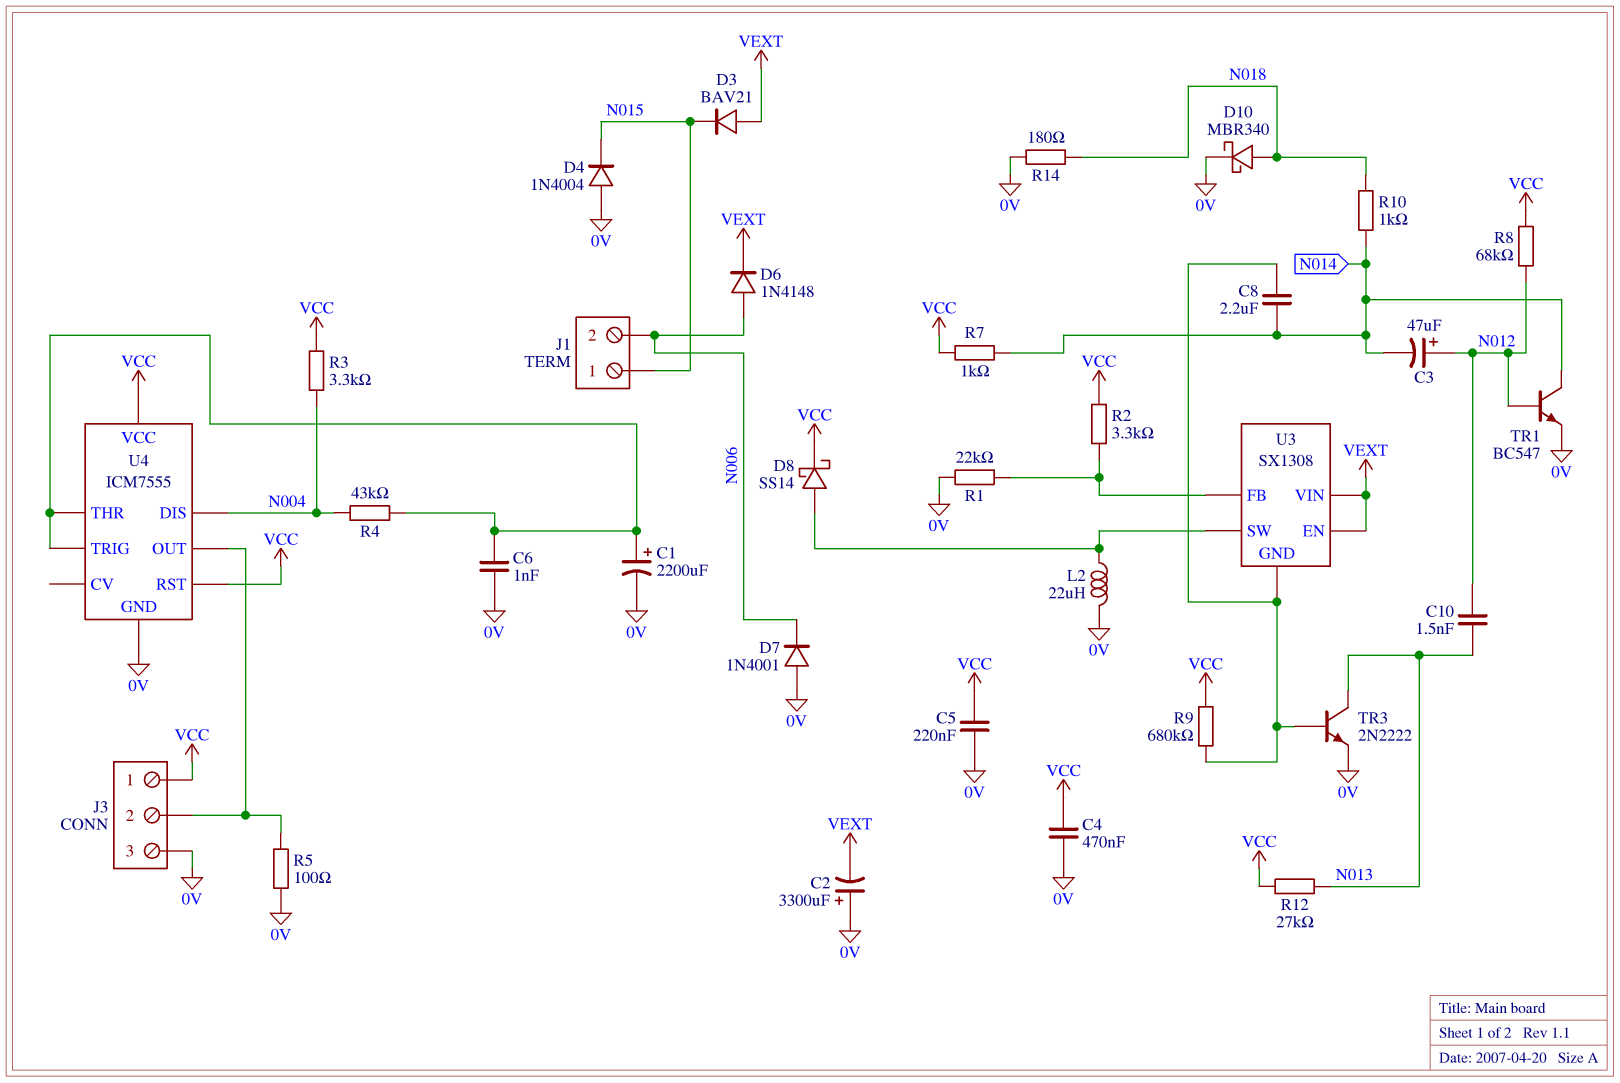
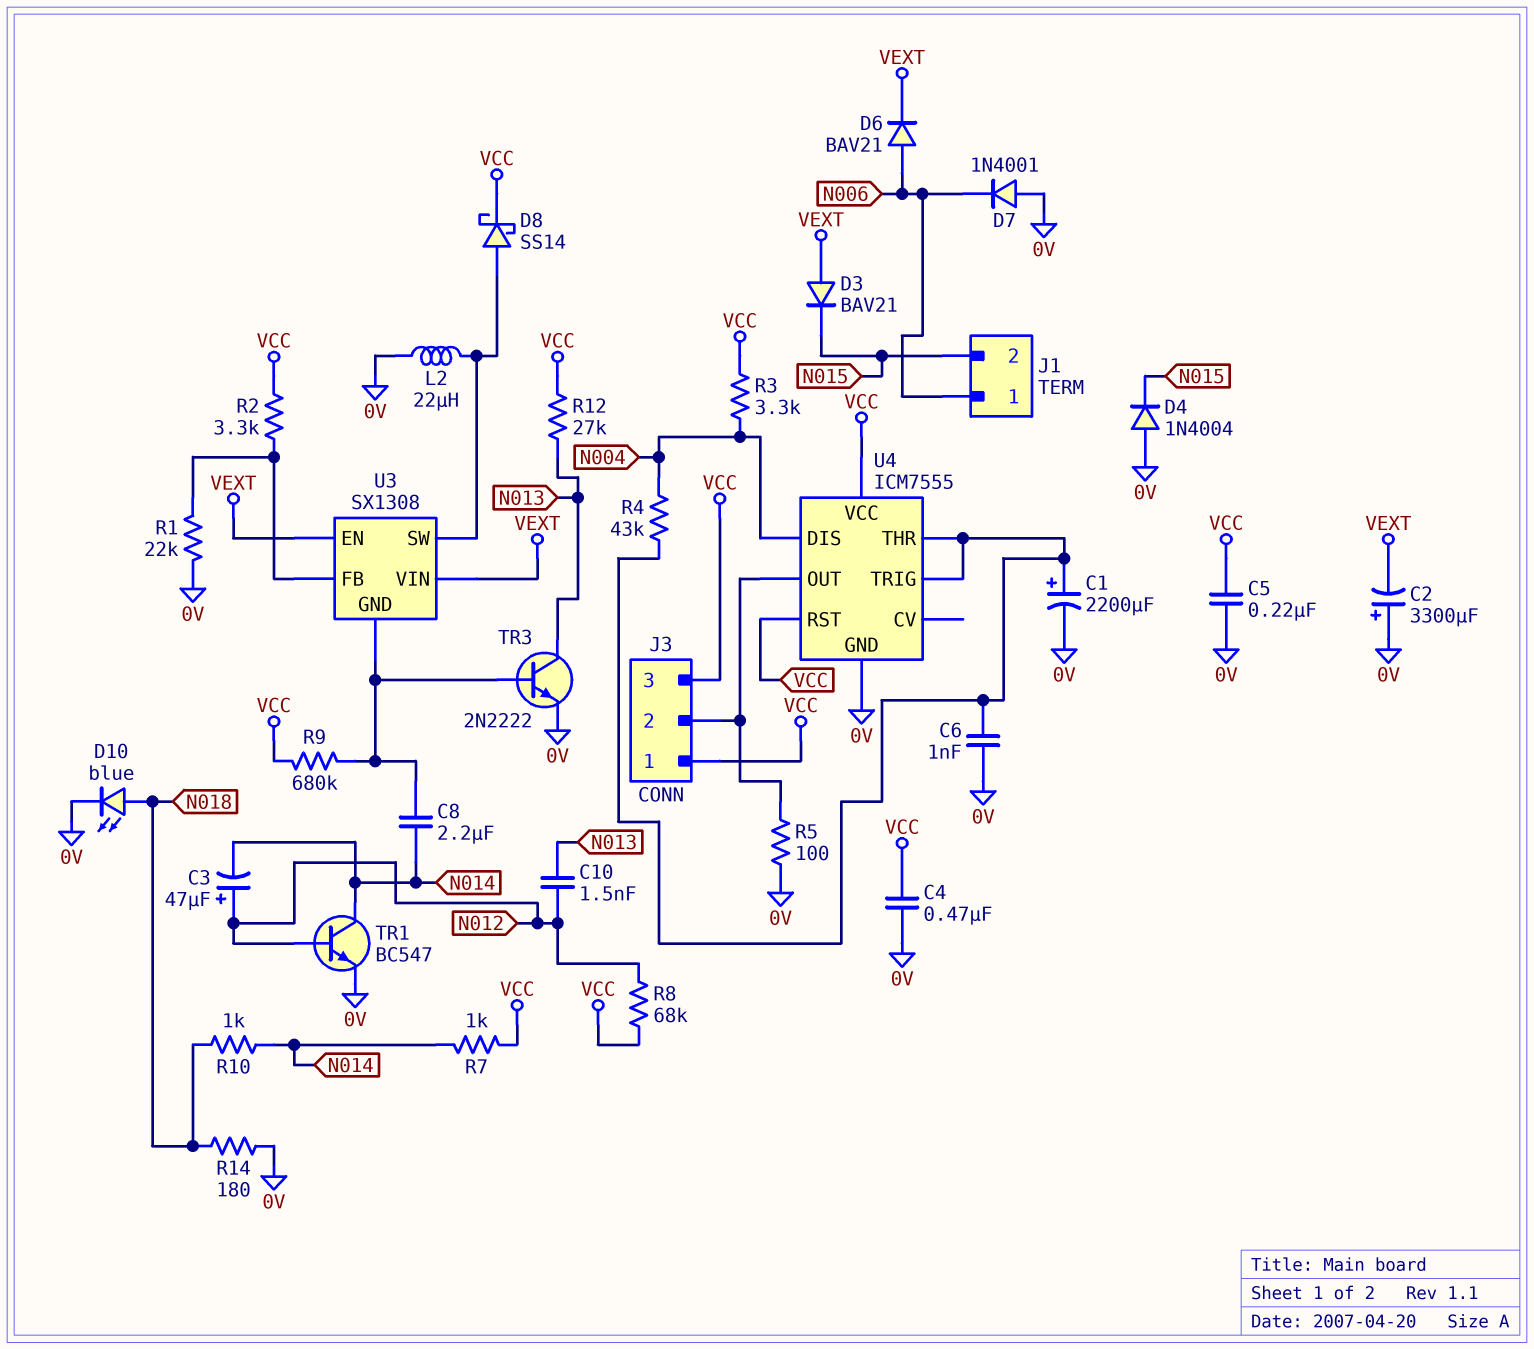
D6: diode 1N4148 (A N006, K VEXT) -> diode BAV21 (A N006, K VEXT)
D10: schottky MBR340 (A N018, K 0V) -> LED blue (A N018, K 0V)
J1 pin 1: N015 -> N006
J1 pin 2: N006 -> N015
J3 pin 3: 0V -> VCC

